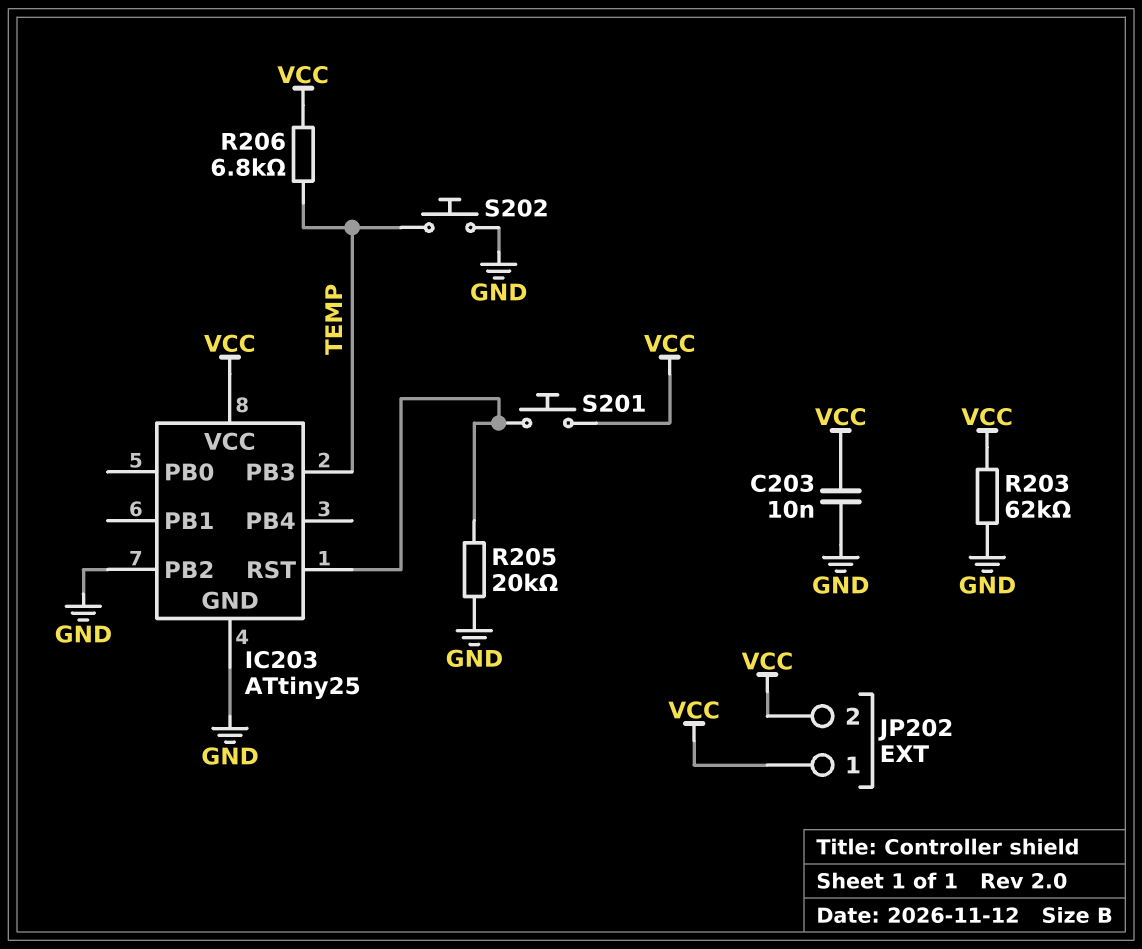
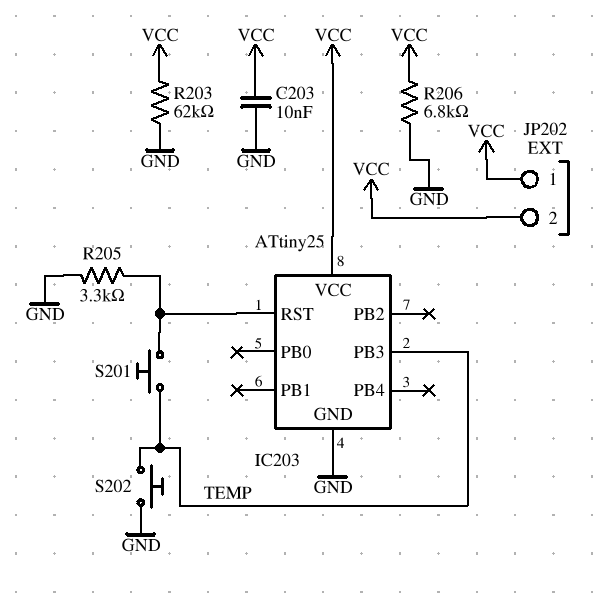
IC203 pin PB2: GND -> none
R205: 20k (GND, IC203/RST) -> 3.3k (GND, IC203/RST)
R206: 6.8k (TEMP, VCC) -> 6.8k (GND, VCC)
S201: button (IC203/RST, VCC) -> button (IC203/RST, TEMP)

